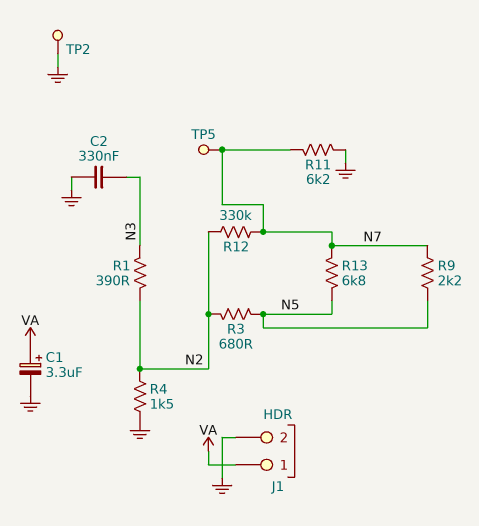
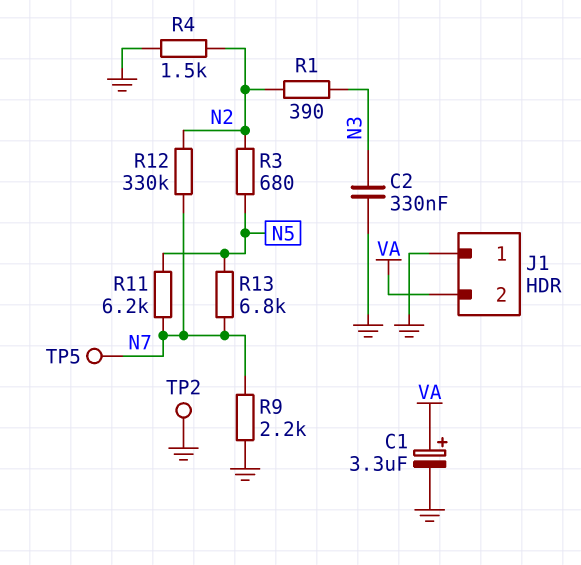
J1 pin 1: VA -> GND
J1 pin 2: GND -> VA
R9: 2.2k (N5, N7) -> 2.2k (GND, N7)
R11: 6.2k (GND, N7) -> 6.2k (N5, N7)

